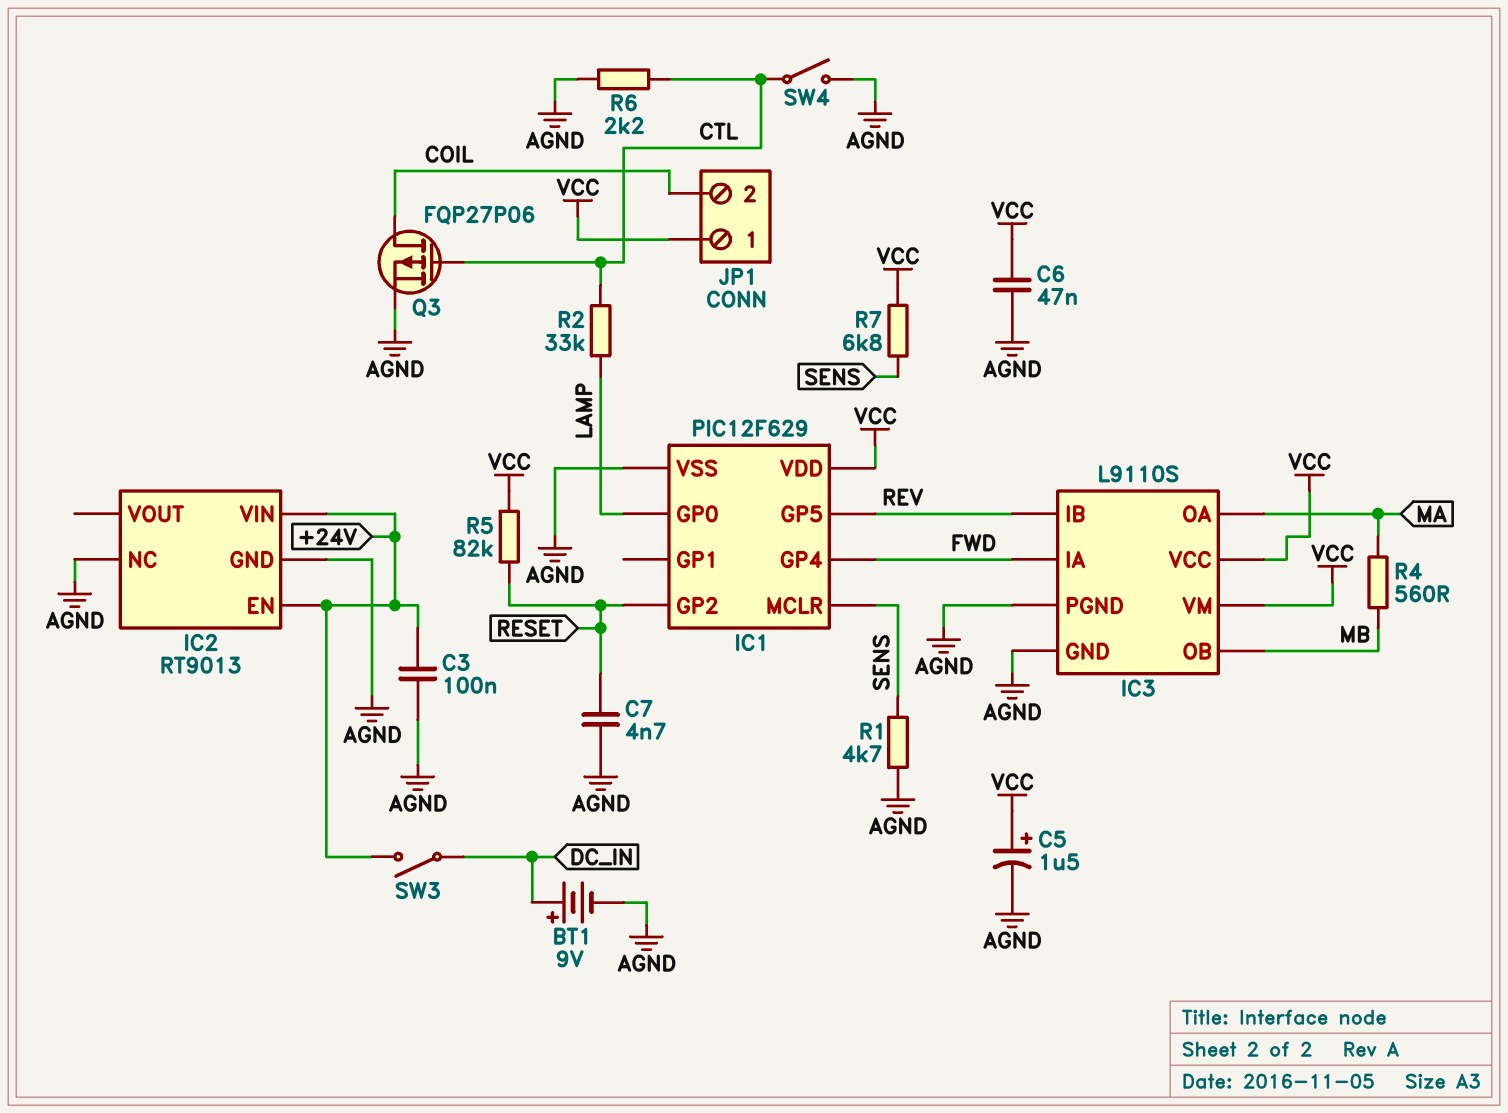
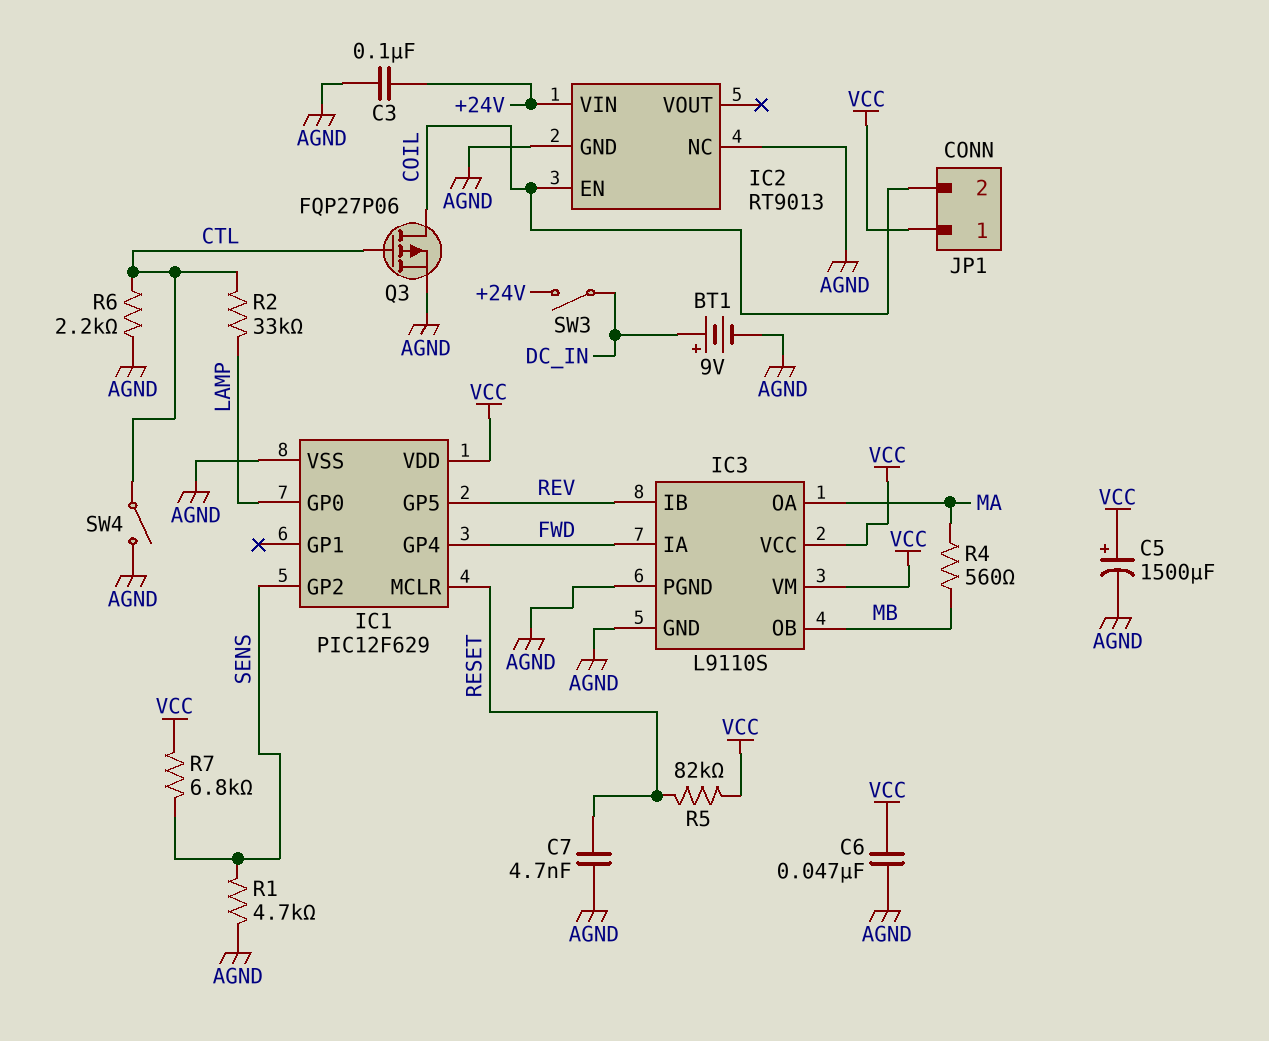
C5: 1.5uF (plus VCC, minus AGND) -> 1500uF (plus VCC, minus AGND)
IC1 pin GP2: RESET -> SENS
IC1 pin MCLR: SENS -> RESET
IC2 pin EN: +24V -> COIL

